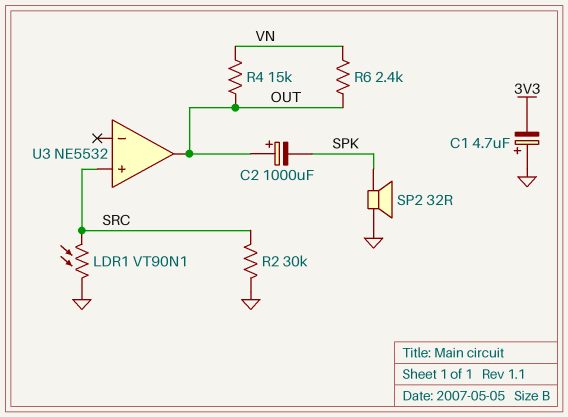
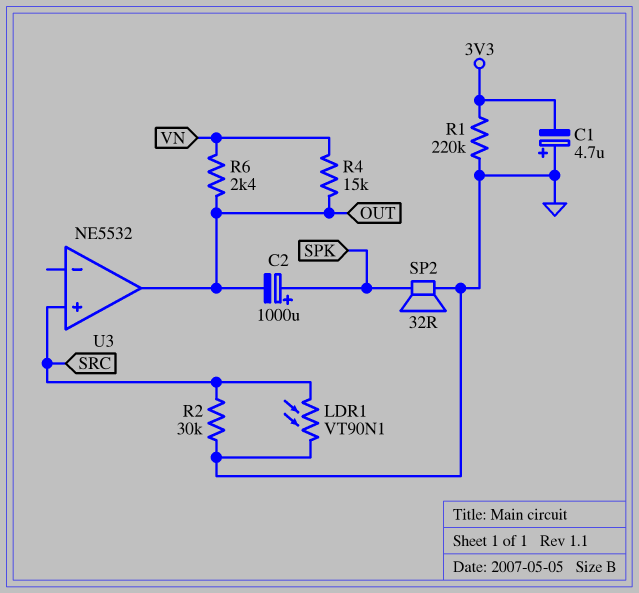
C2: 1000uF (plus OUT, minus SPK) -> 1000uF (plus SPK, minus OUT)
R1: none -> 220k (3V3, GND)

